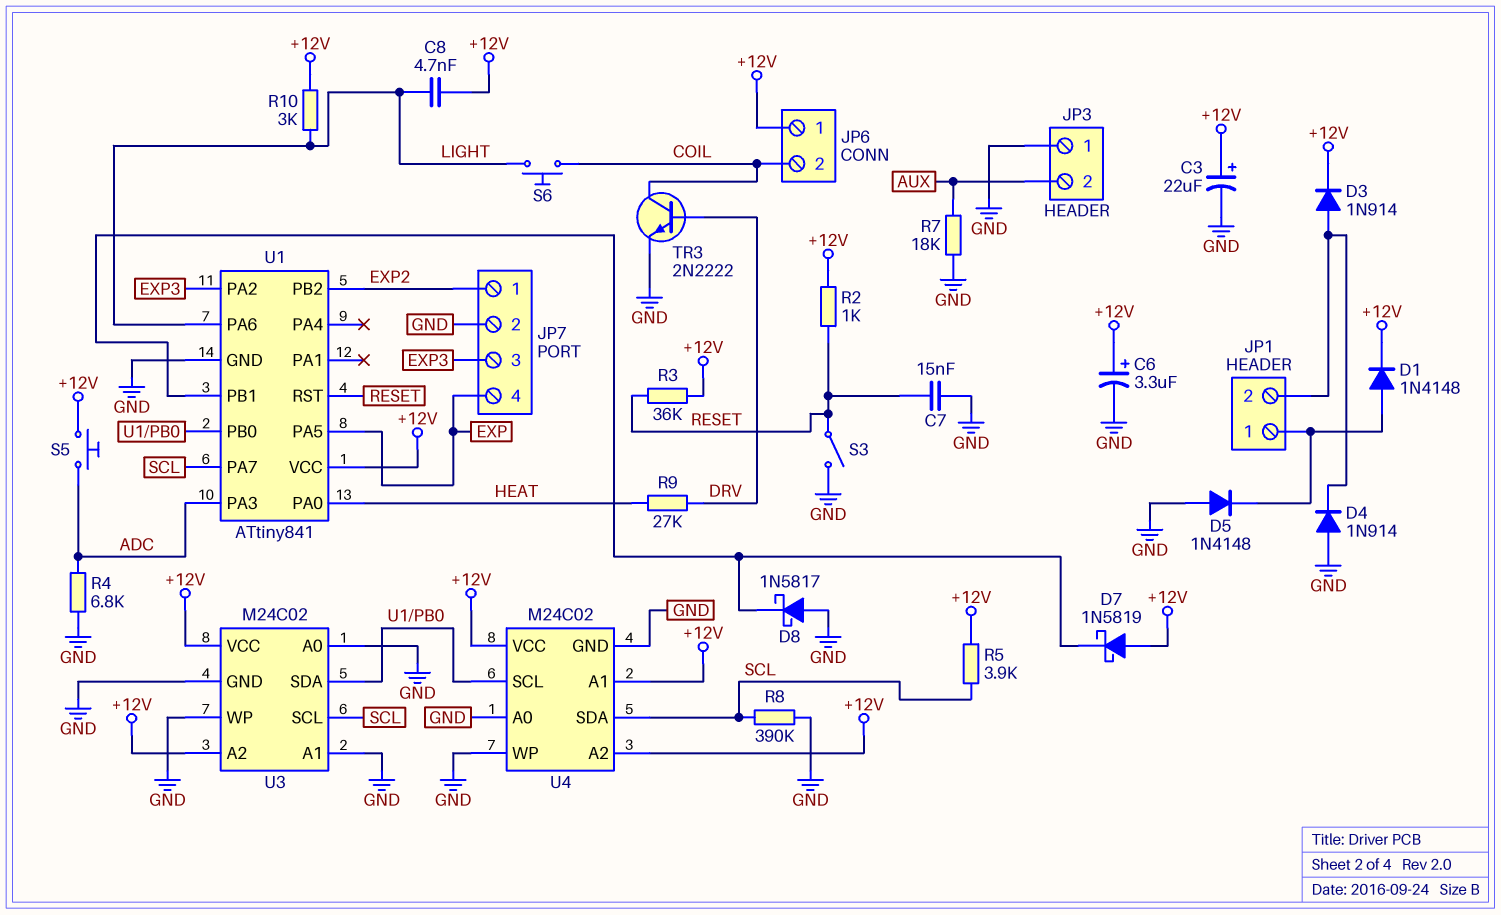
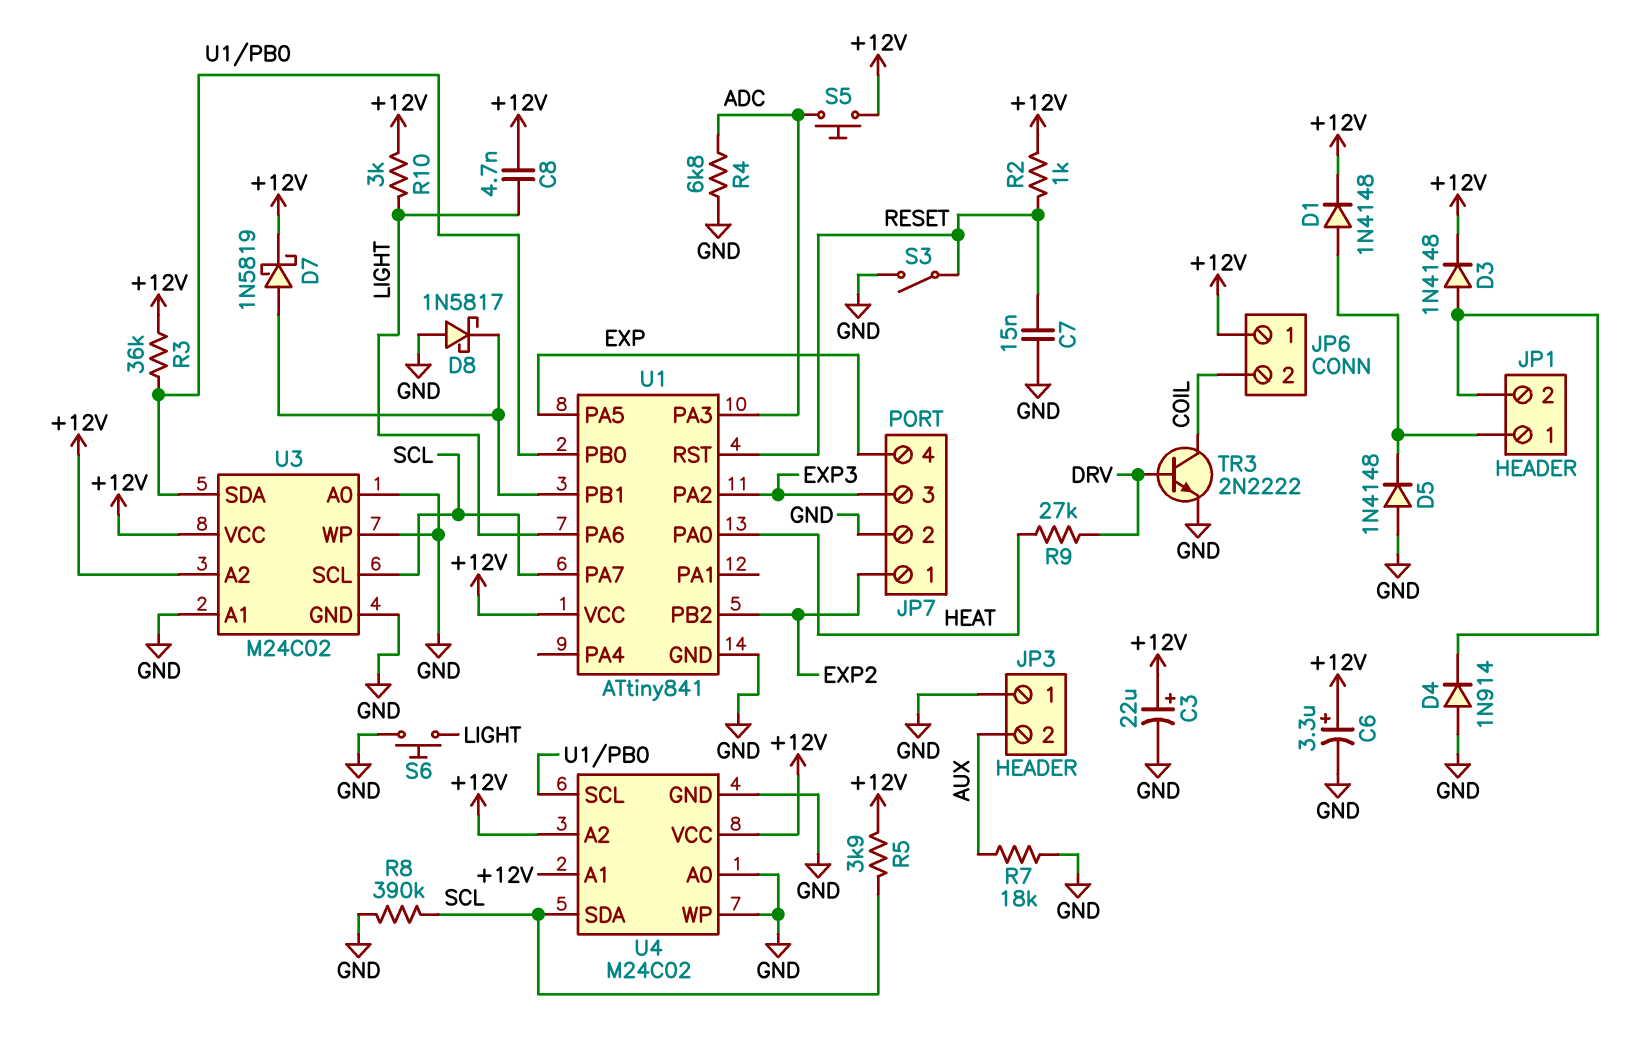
D3: diode 1N914 (A JP1/2, K +12V) -> diode 1N4148 (A JP1/2, K +12V)
D7: schottky 1N5819 (A +12V, K U1/PB1) -> schottky 1N5819 (A U1/PB1, K +12V)
R3: 36k (+12V, RESET) -> 36k (+12V, U1/PB0)
S6: button (COIL, LIGHT) -> button (GND, LIGHT)

